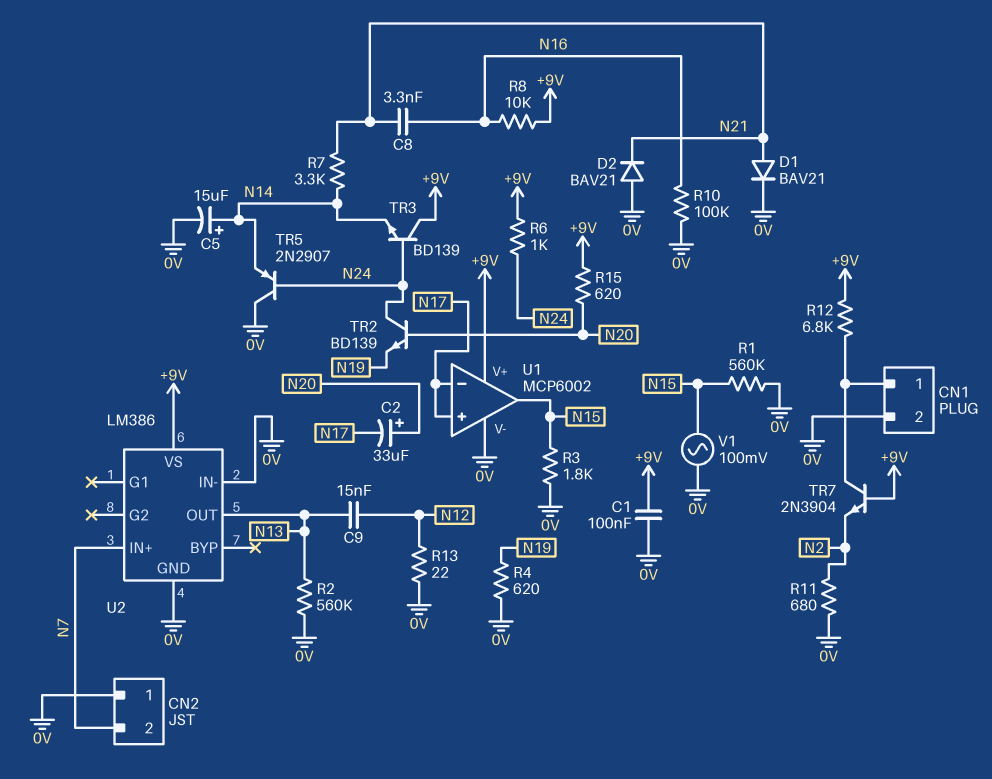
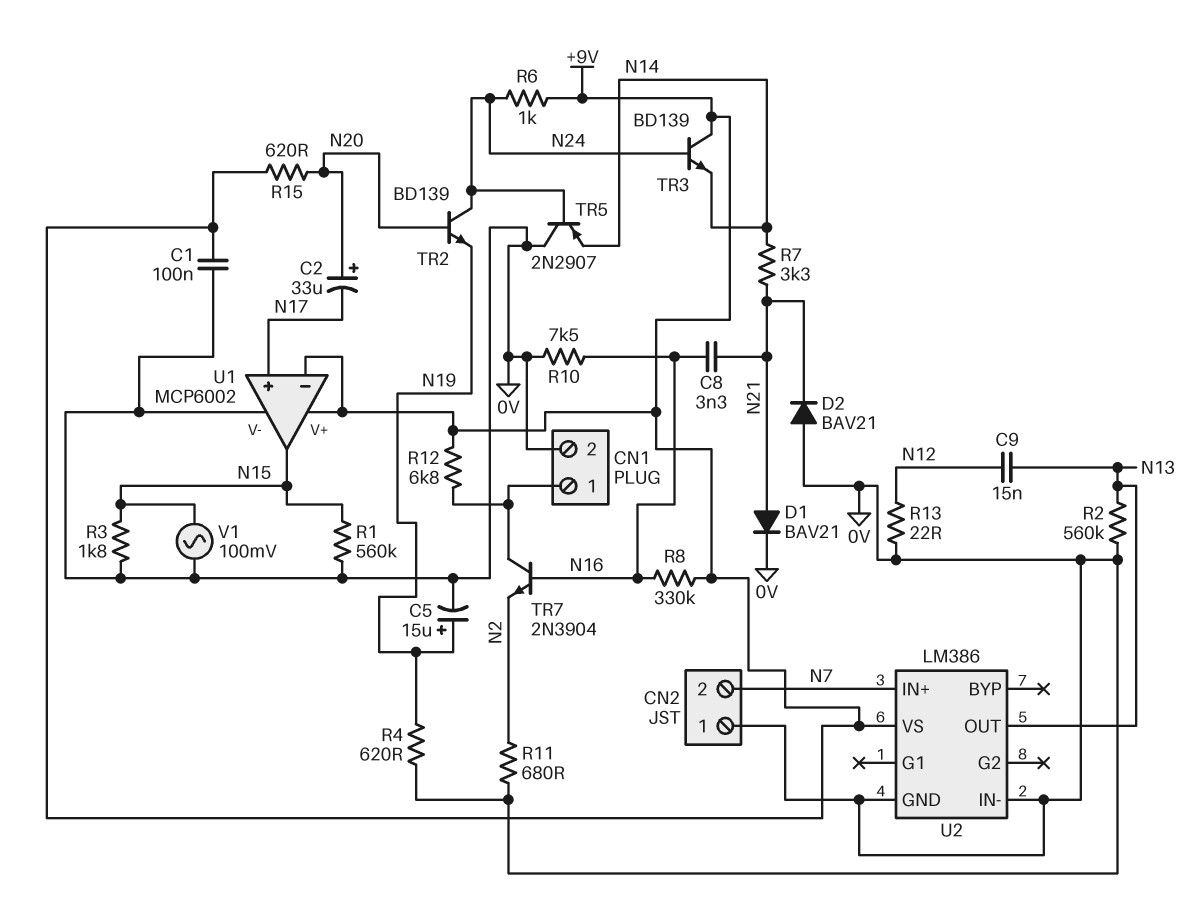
C5: 15uF (plus N14, minus 0V) -> 15uF (plus N19, minus 0V)
R8: 10k (+9V, N16) -> 330k (+9V, N16)
R10: 100k (0V, N16) -> 7.5k (0V, N16)
TR7: NPN 2N3904 (B +9V, C CN1/1, E N2) -> NPN 2N3904 (B N16, C CN1/1, E N2)
U1 pin in-: N17 -> +9V

